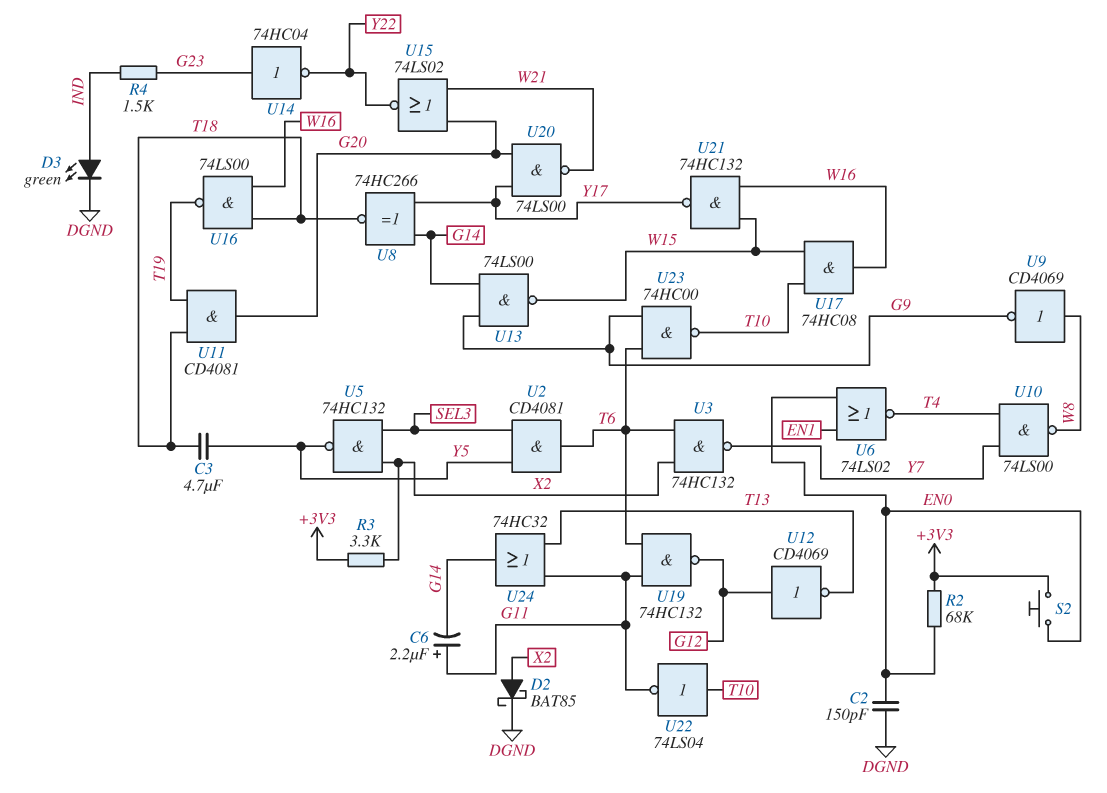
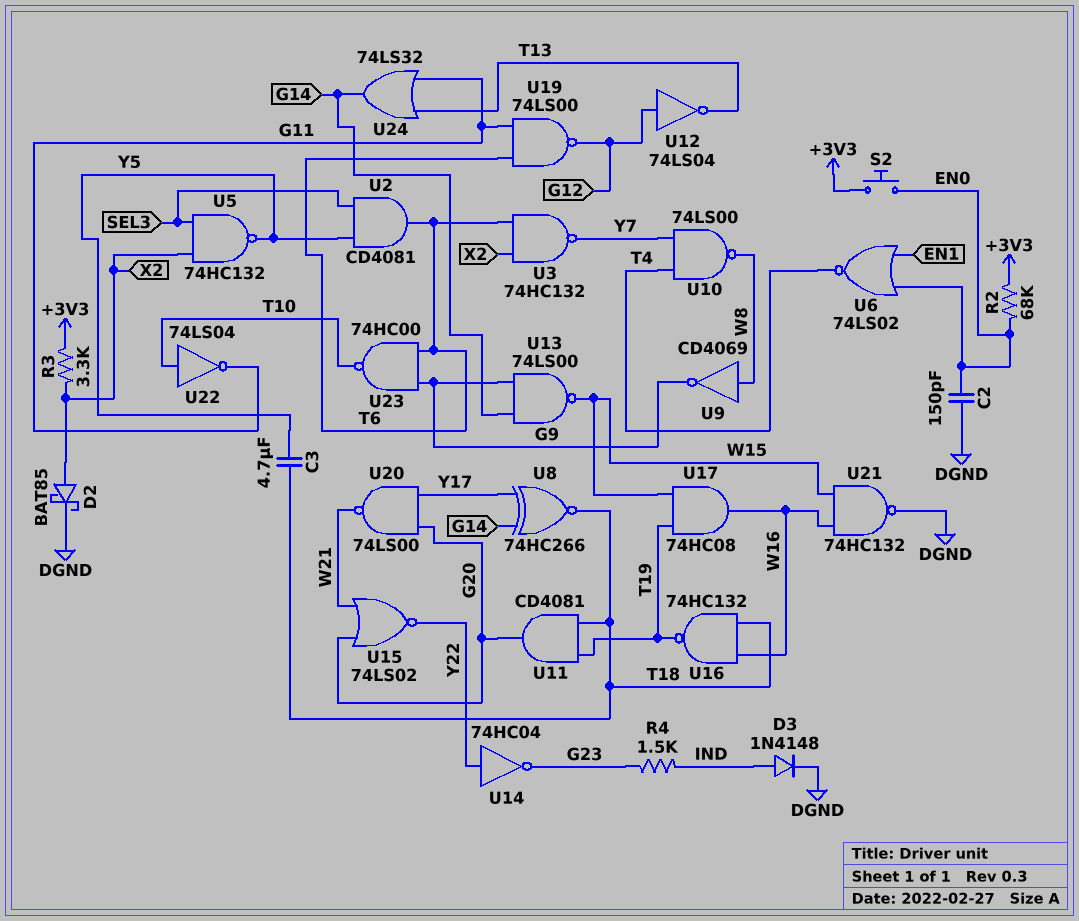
C6: 2.2uF (plus G11, minus G14) -> none
D3: LED green (A IND, K DGND) -> diode 1N4148 (A IND, K DGND)
U12: NOT CD4069 (in G12, out T13) -> NOT 74LS04 (in G12, out T13)
U14: NOT 74HC04 (in G23, out Y22) -> NOT 74HC04 (in Y22, out G23)
U16: NAND 74LS00 (in T18, in W16, out T19) -> NAND 74HC132 (in T18, in W16, out T19)
U17: AND 74HC08 (in T10, in W15, out W16) -> AND 74HC08 (in T19, in W15, out W16)
U19: NAND 74HC132 (in G11, in T6, out G12) -> NAND 74LS00 (in G11, in T6, out G12)
U21: NAND 74HC132 (in W15, in W16, out Y17) -> NAND 74HC132 (in W15, in W16, out DGND)
U24: OR 74HC32 (in G11, in T13, out G14) -> OR 74LS32 (in G11, in T13, out G14)

